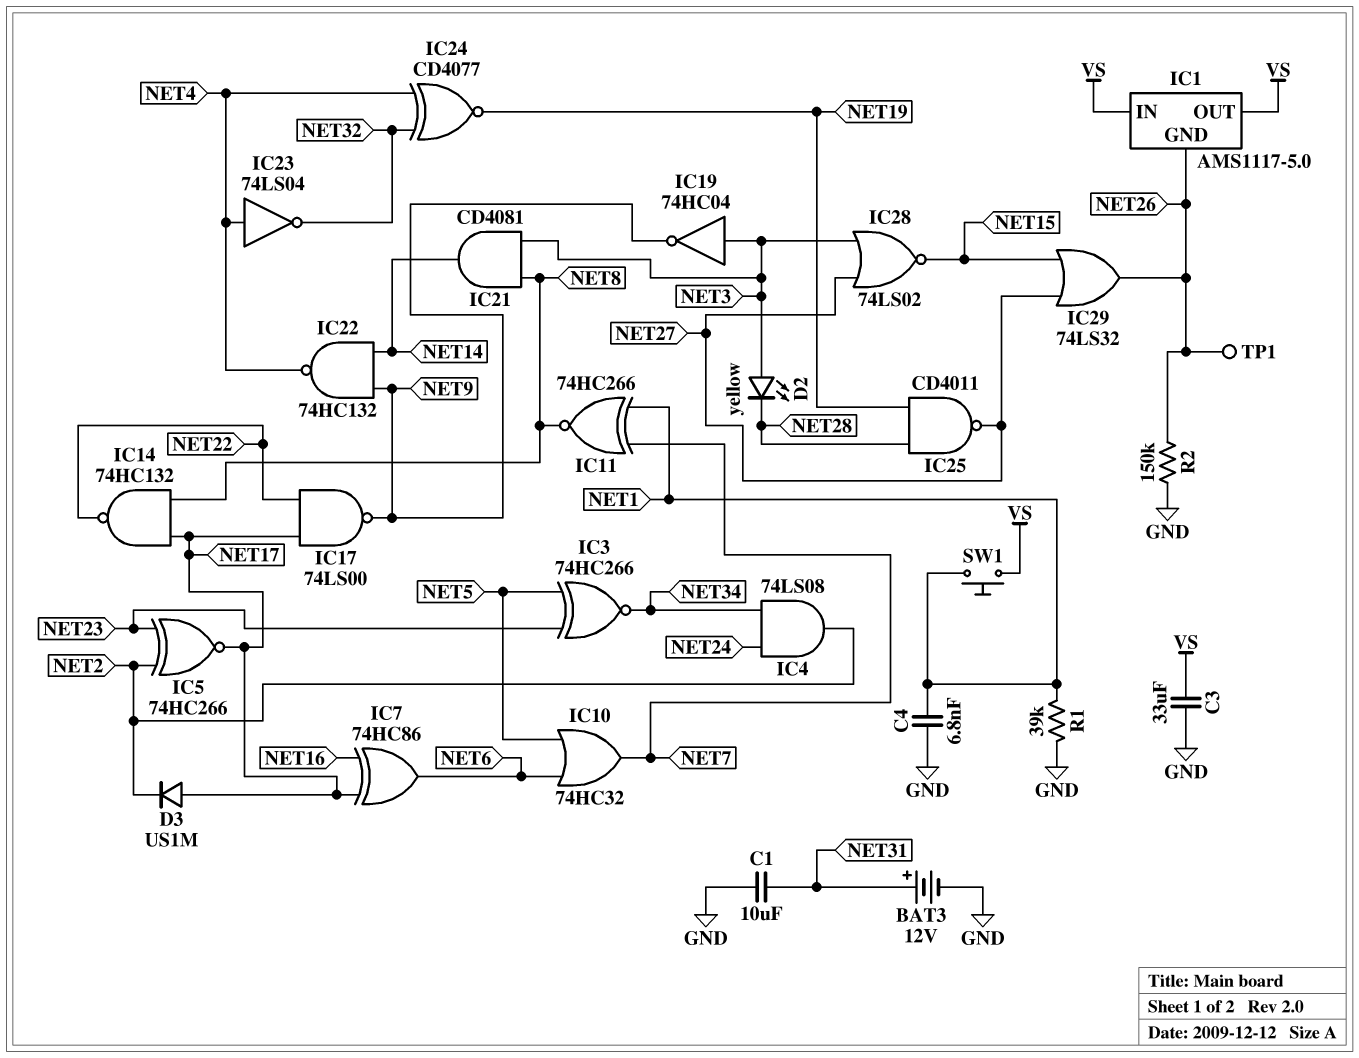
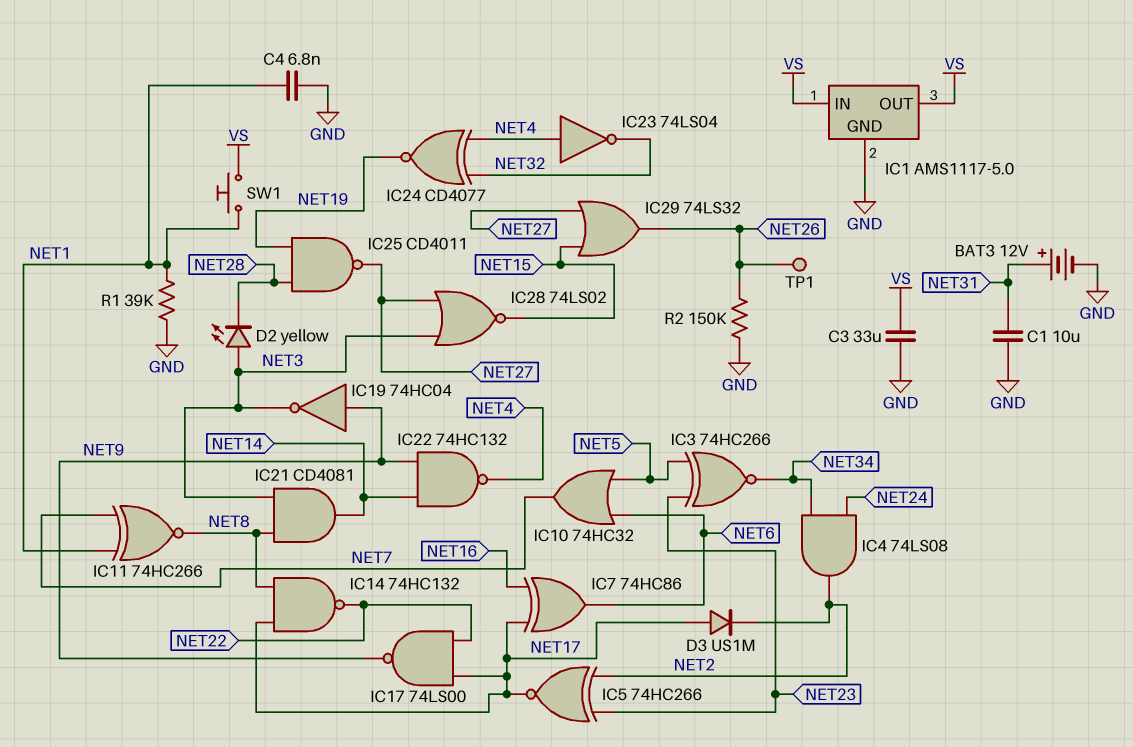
IC1 pin GND: NET26 -> GND
IC19: NOT 74HC04 (in NET3, out NET9) -> NOT 74HC04 (in NET9, out NET3)

